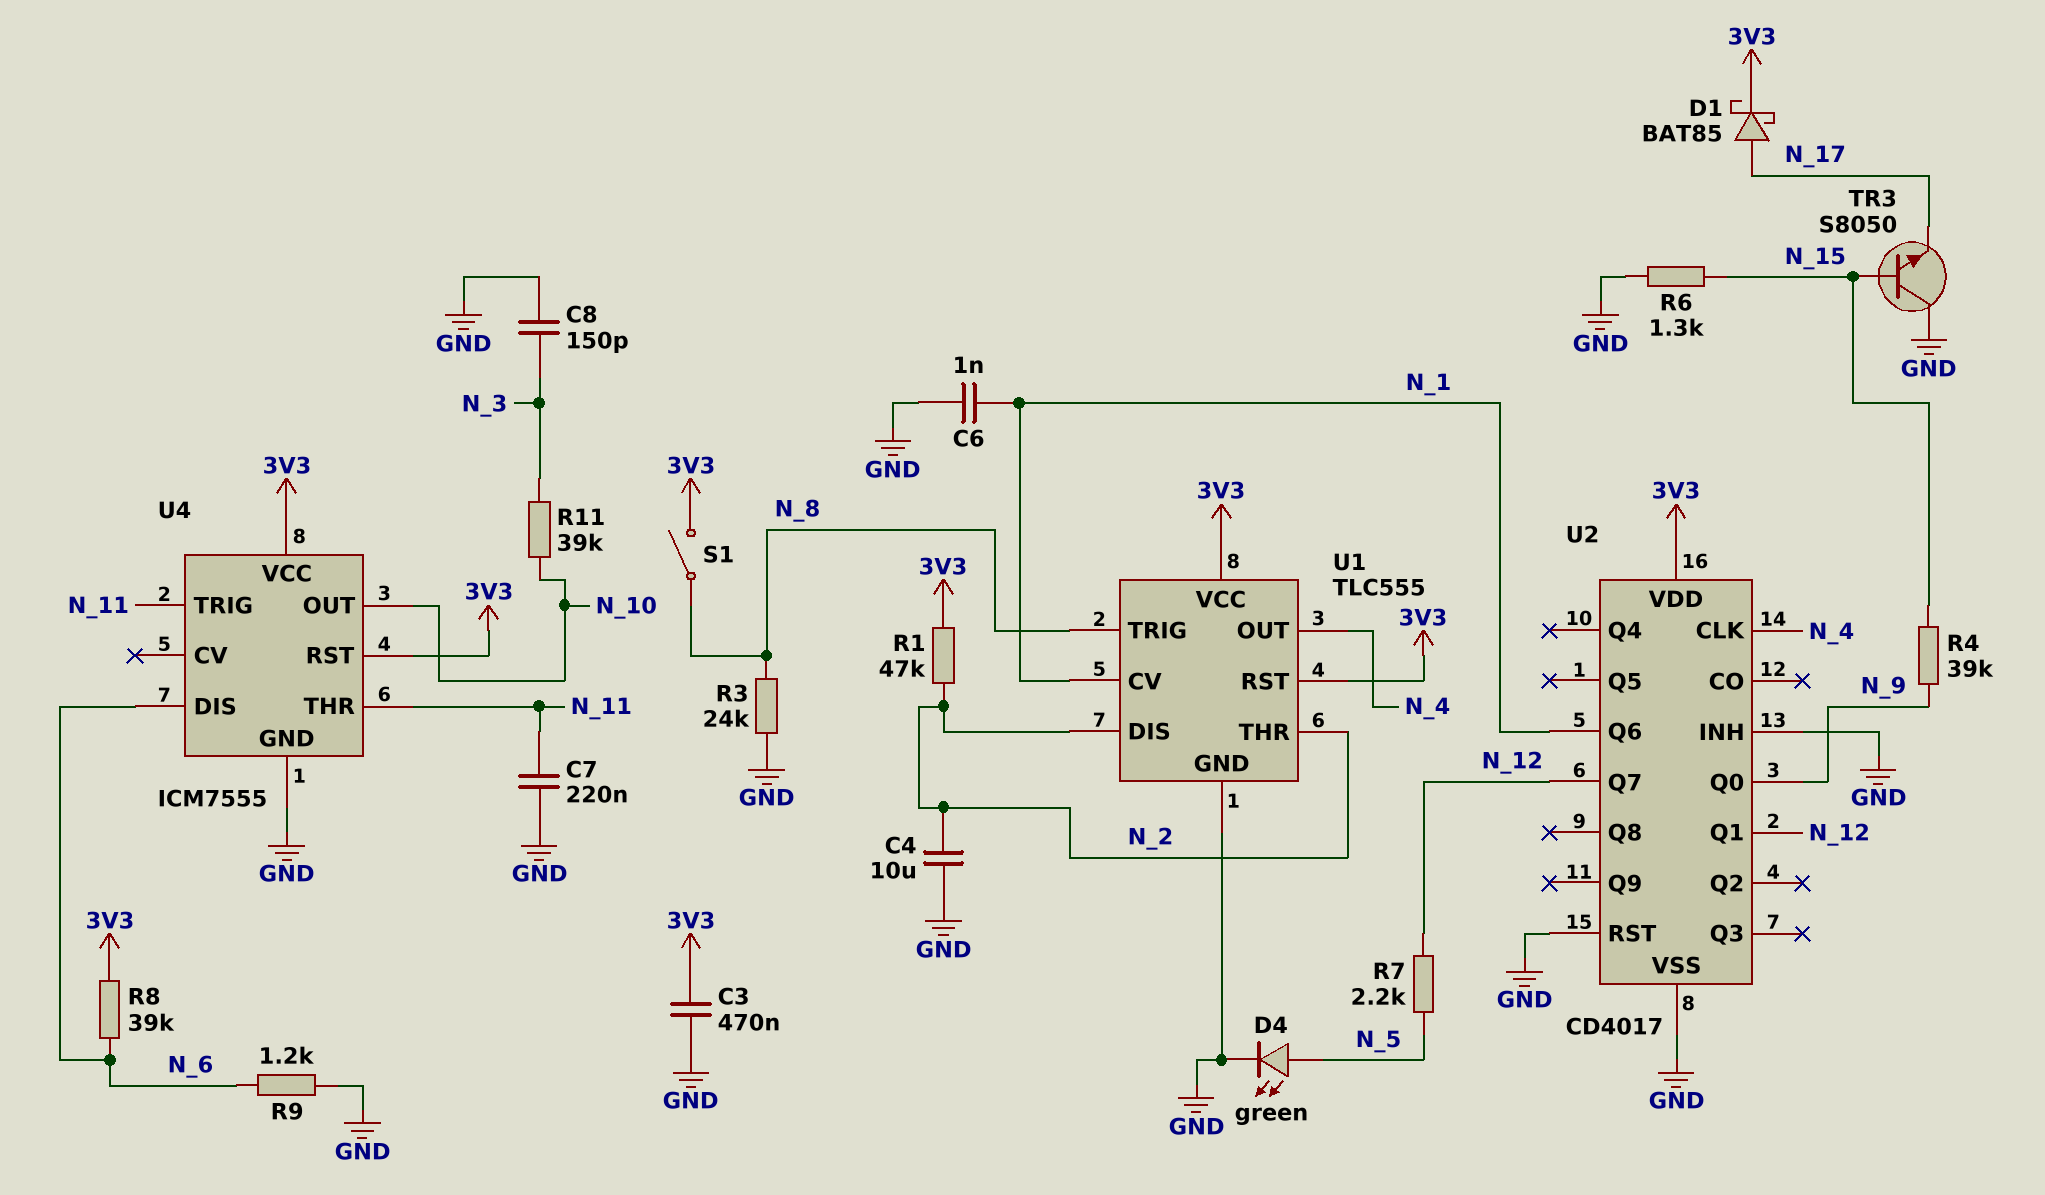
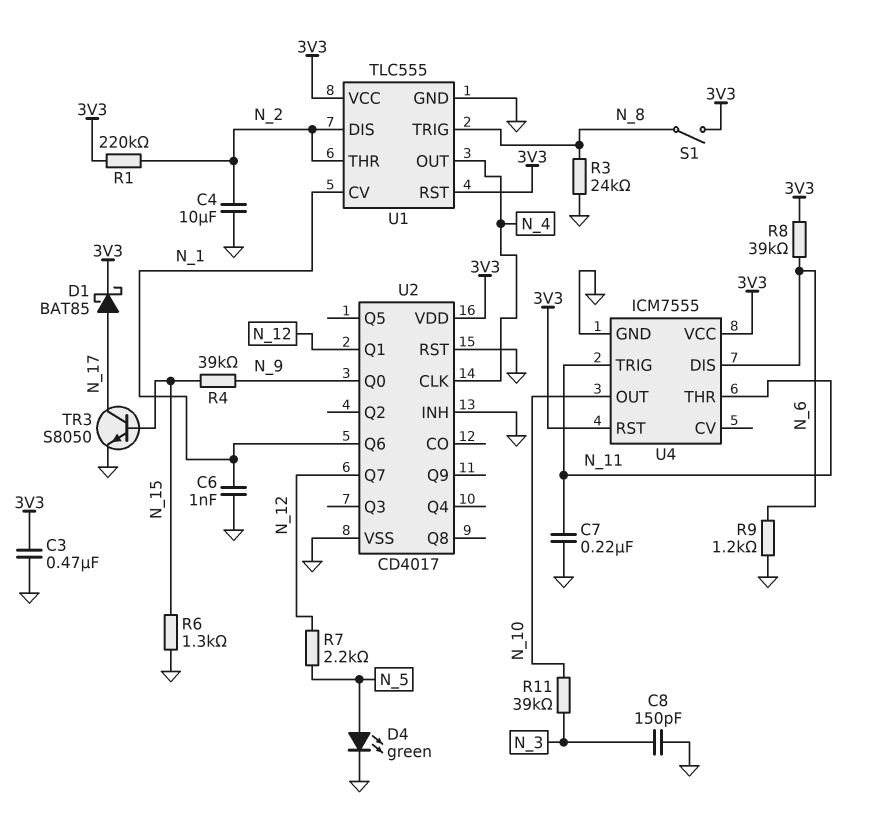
R1: 47k (3V3, N_2) -> 220k (3V3, N_2)
TR3: NPN S8050 (B N_15, C GND, E N_17) -> NPN S8050 (B N_15, C N_17, E GND)

